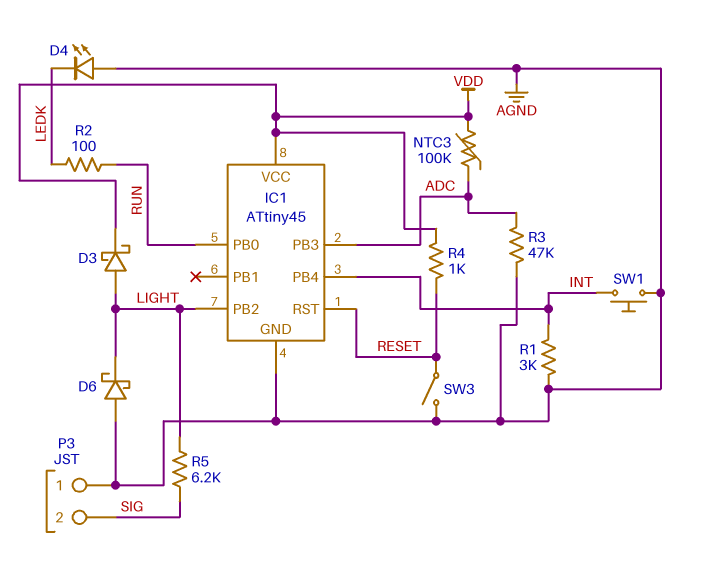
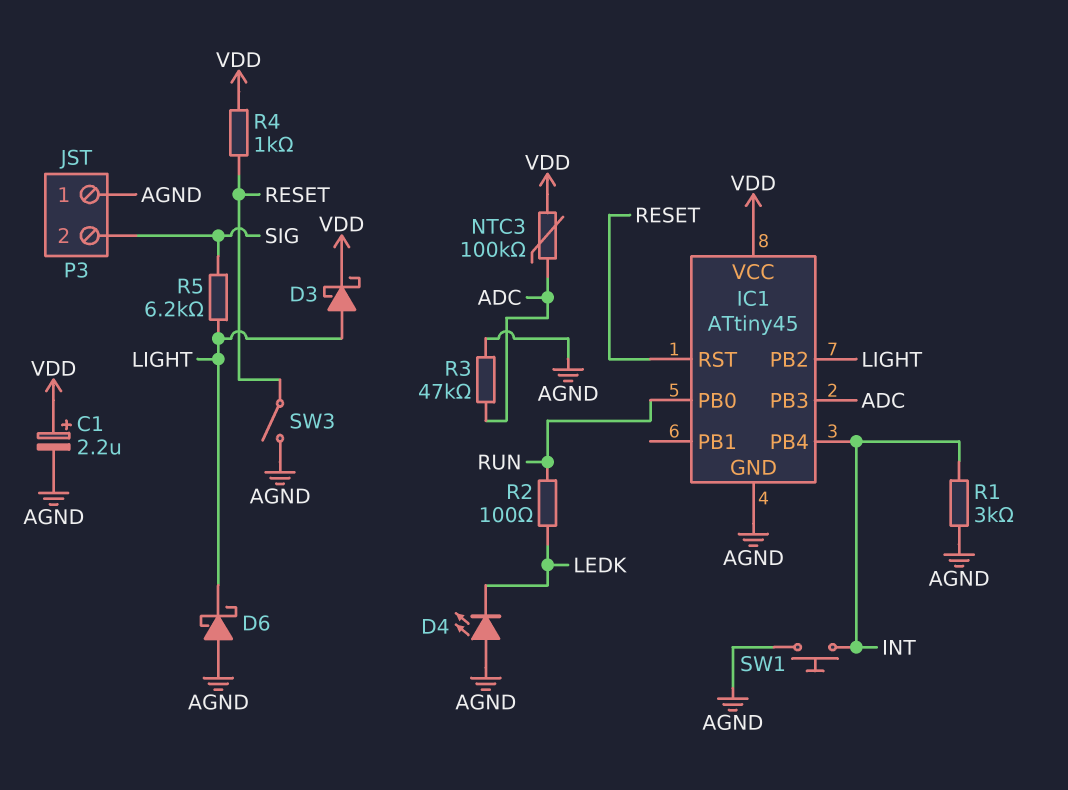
C1: none -> 2.2uF (plus VDD, minus AGND)

